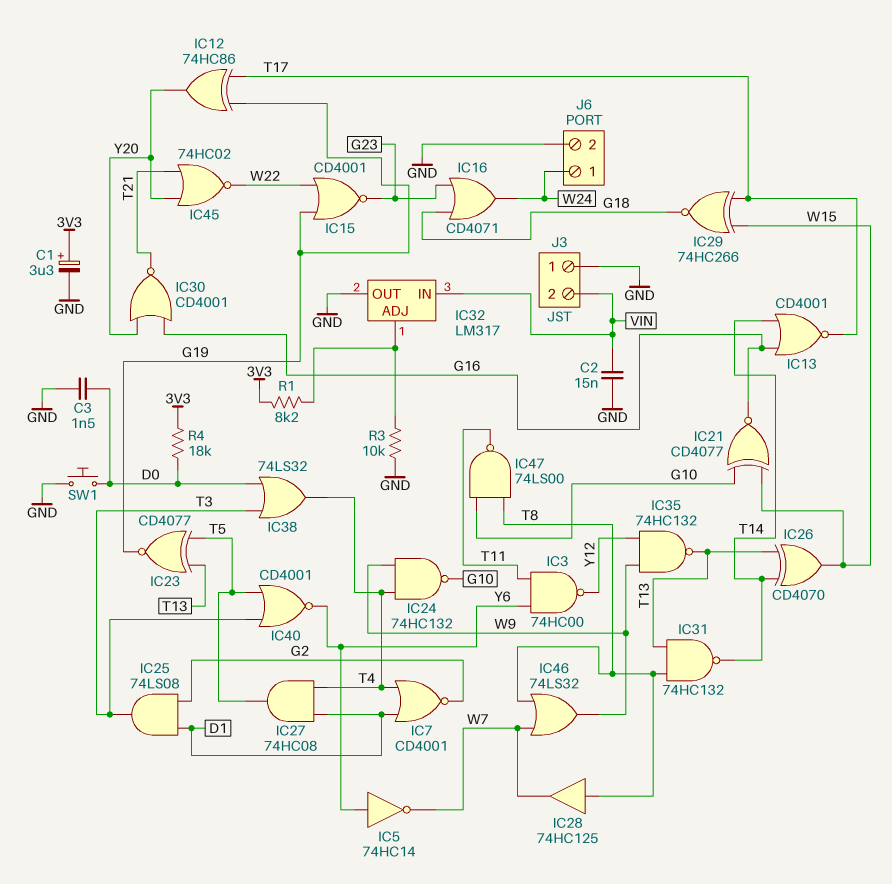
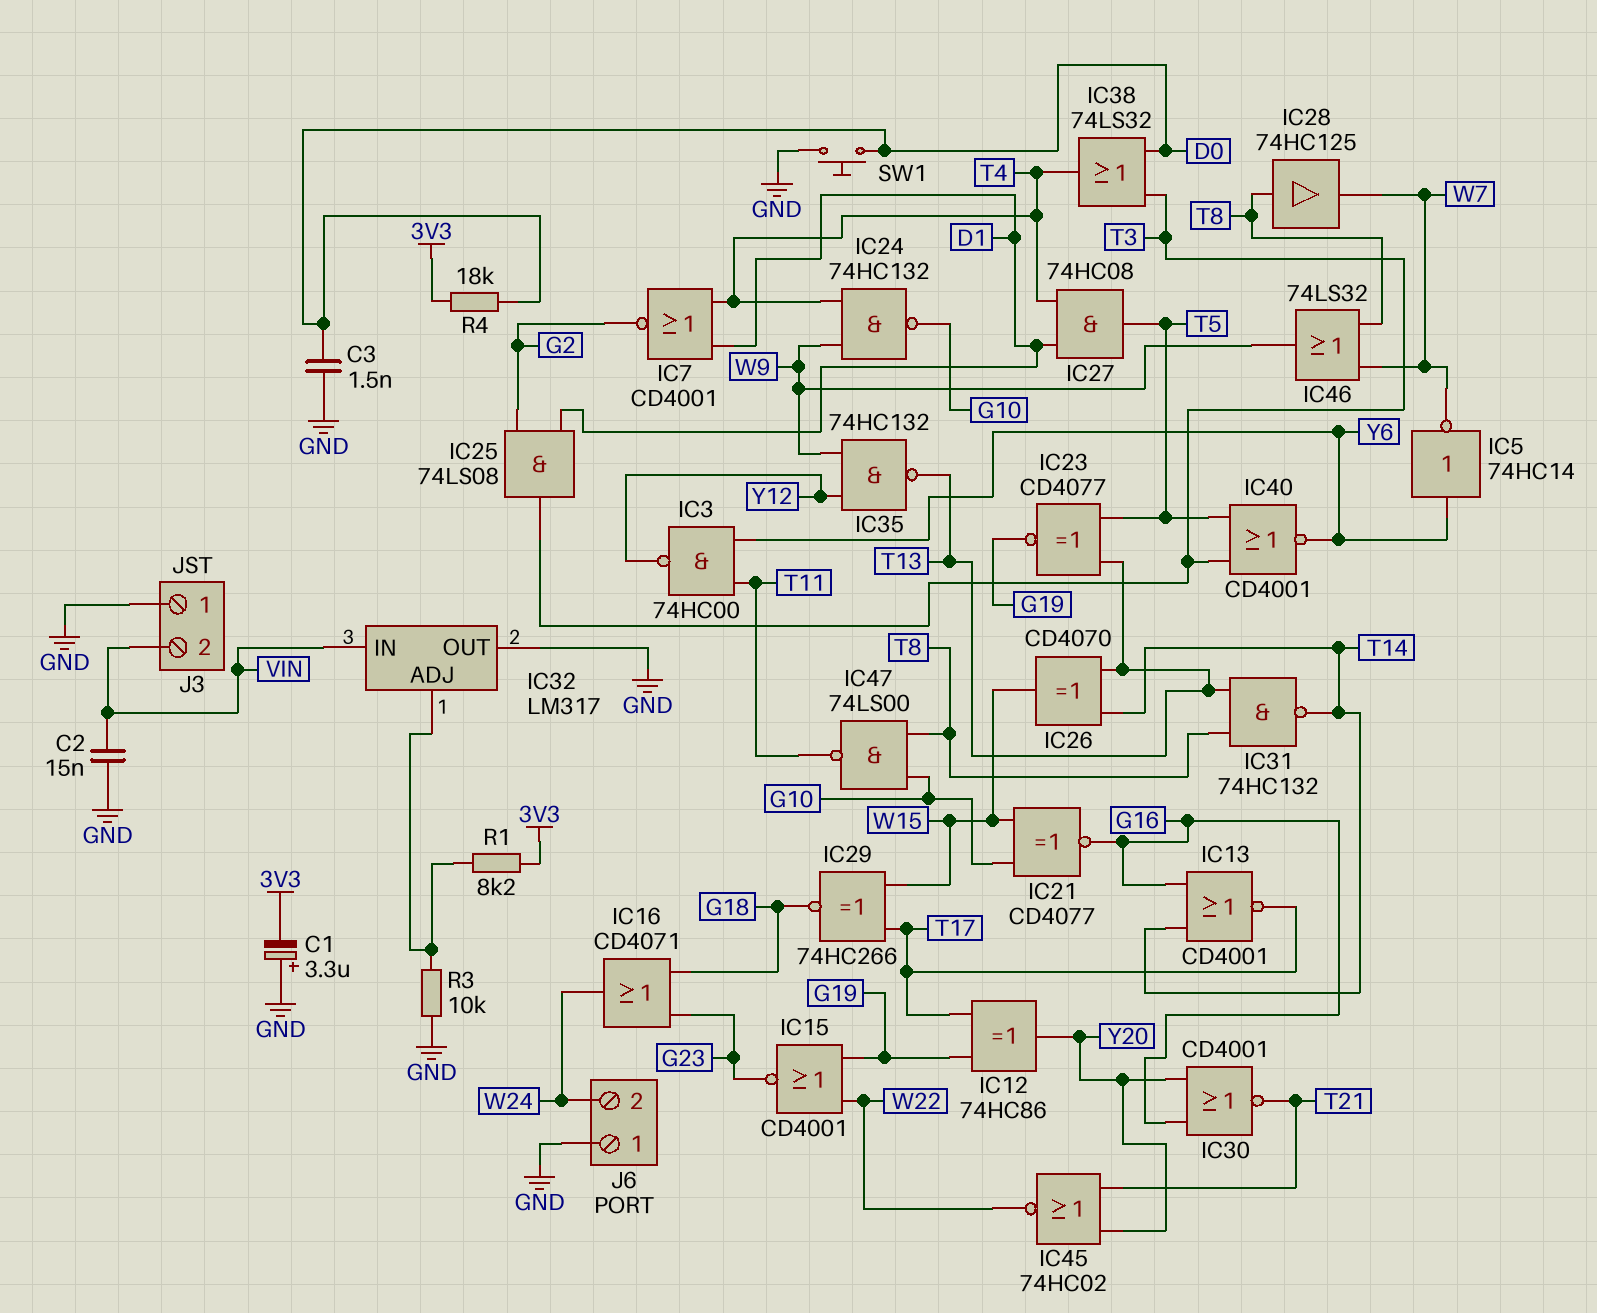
C1: 3.3uF (plus 3V3, minus GND) -> 3.3uF (plus GND, minus 3V3)
J6 pin 1: W24 -> GND
J6 pin 2: GND -> W24

